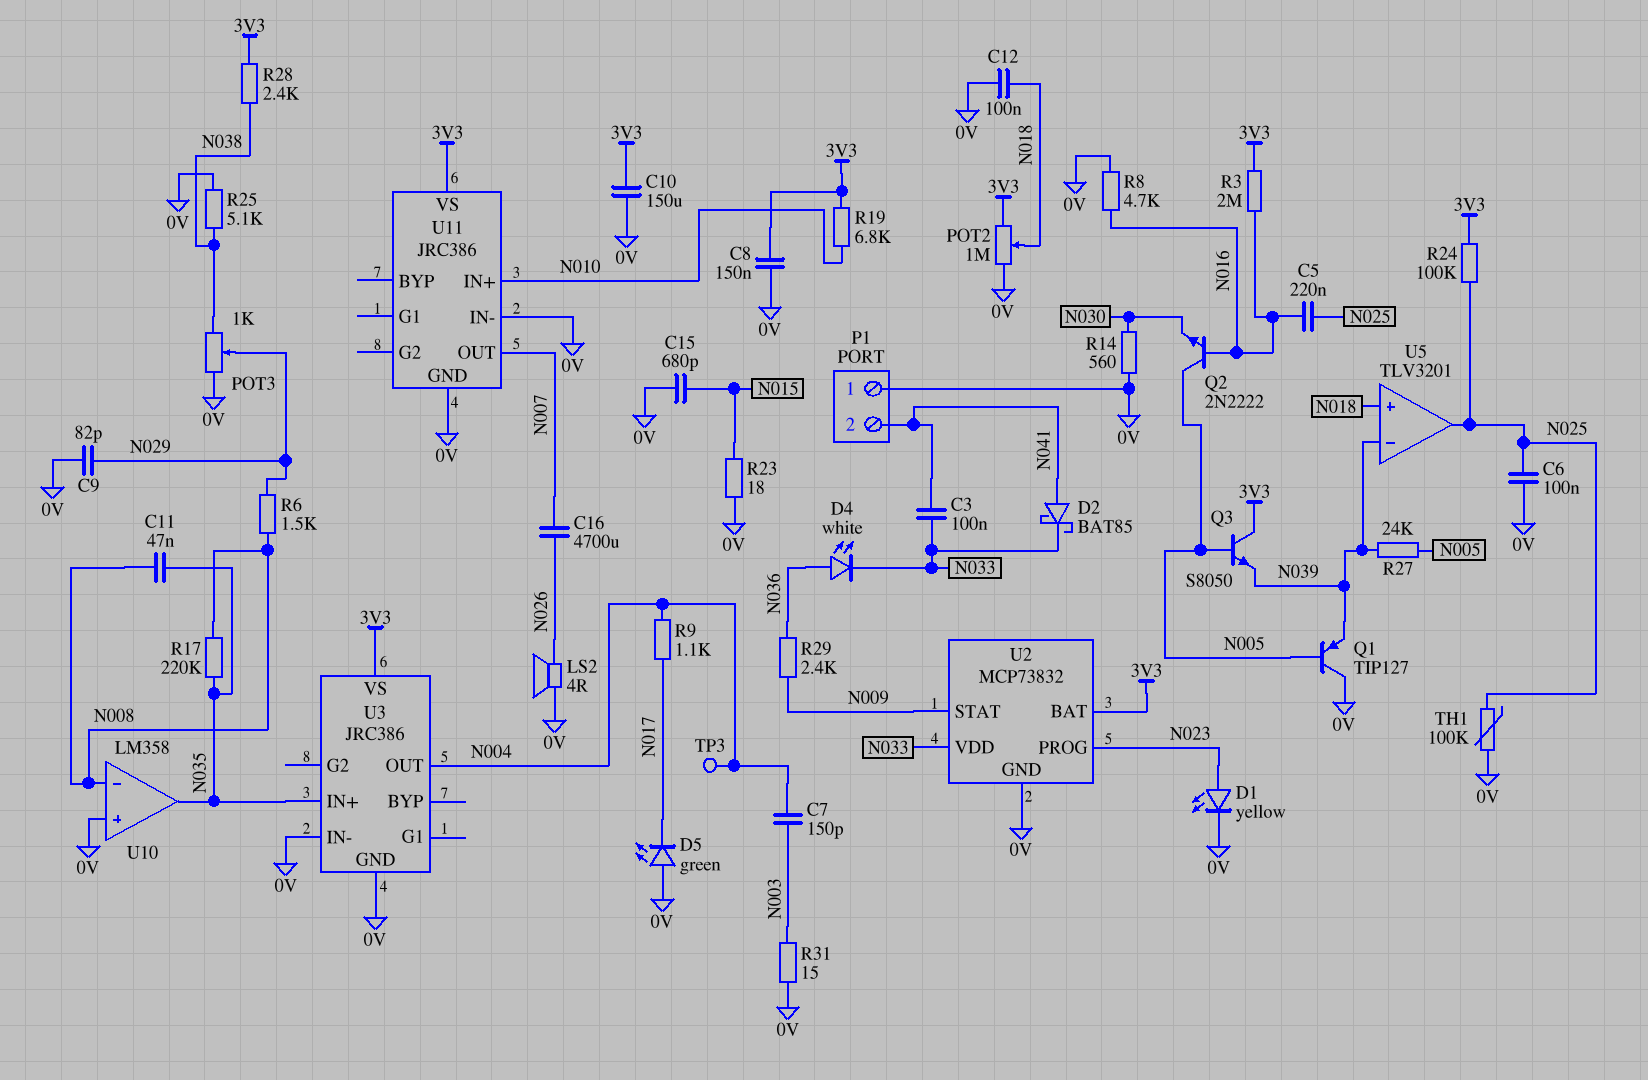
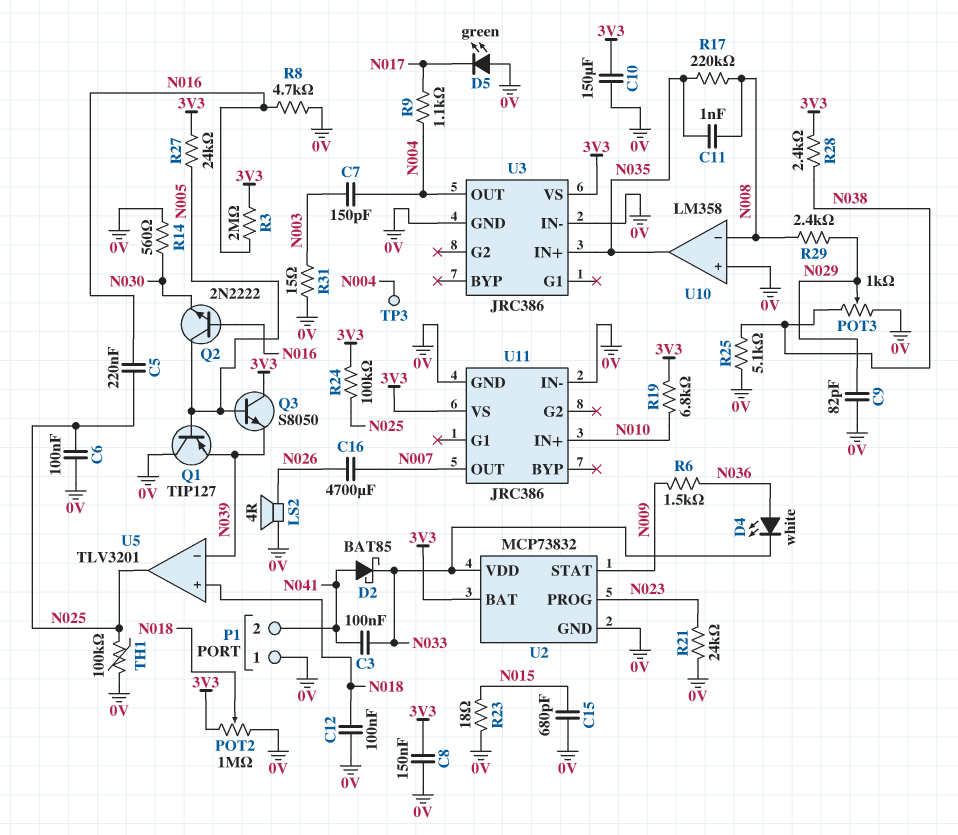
C11: 47nF (N008, N035) -> 1nF (N008, N035)
D1: LED yellow (A N023, K 0V) -> none
R6: 1.5k (N008, N029) -> 1.5k (N009, N036)
R21: none -> 24k (0V, N023)
R27: 24k (N005, N039) -> 24k (3V3, N005)
R29: 2.4k (N009, N036) -> 2.4k (N008, N029)

